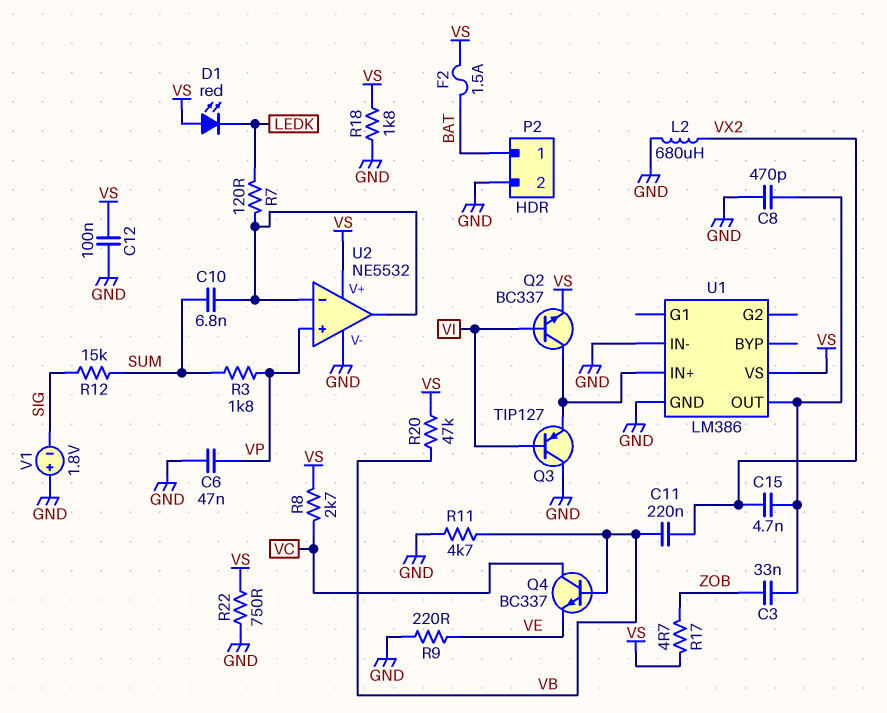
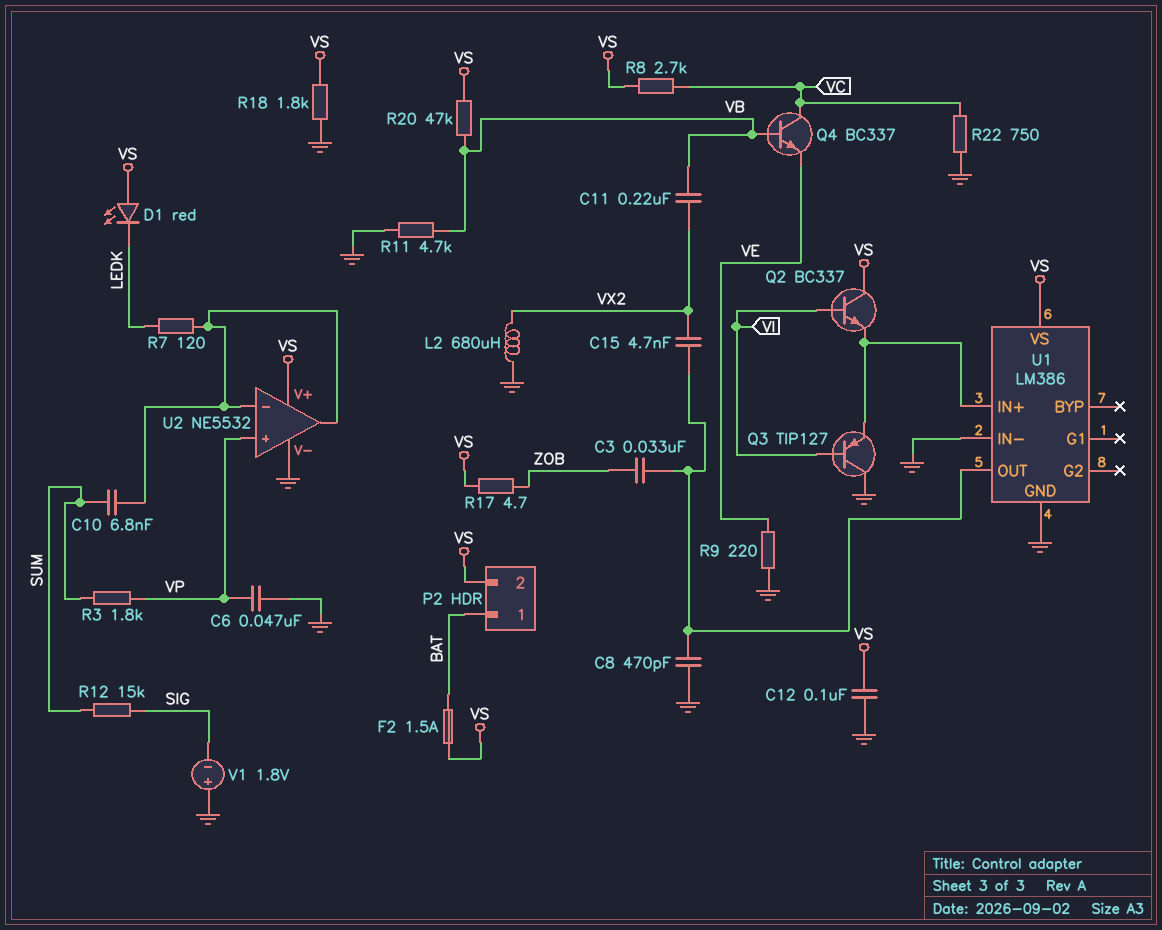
P2 pin 2: GND -> VS
Q2: NPN BC337 (B VI, C U1/IN+, E VS) -> NPN BC337 (B VI, C VS, E U1/IN+)
R22: 750 (GND, VS) -> 750 (GND, VC)

